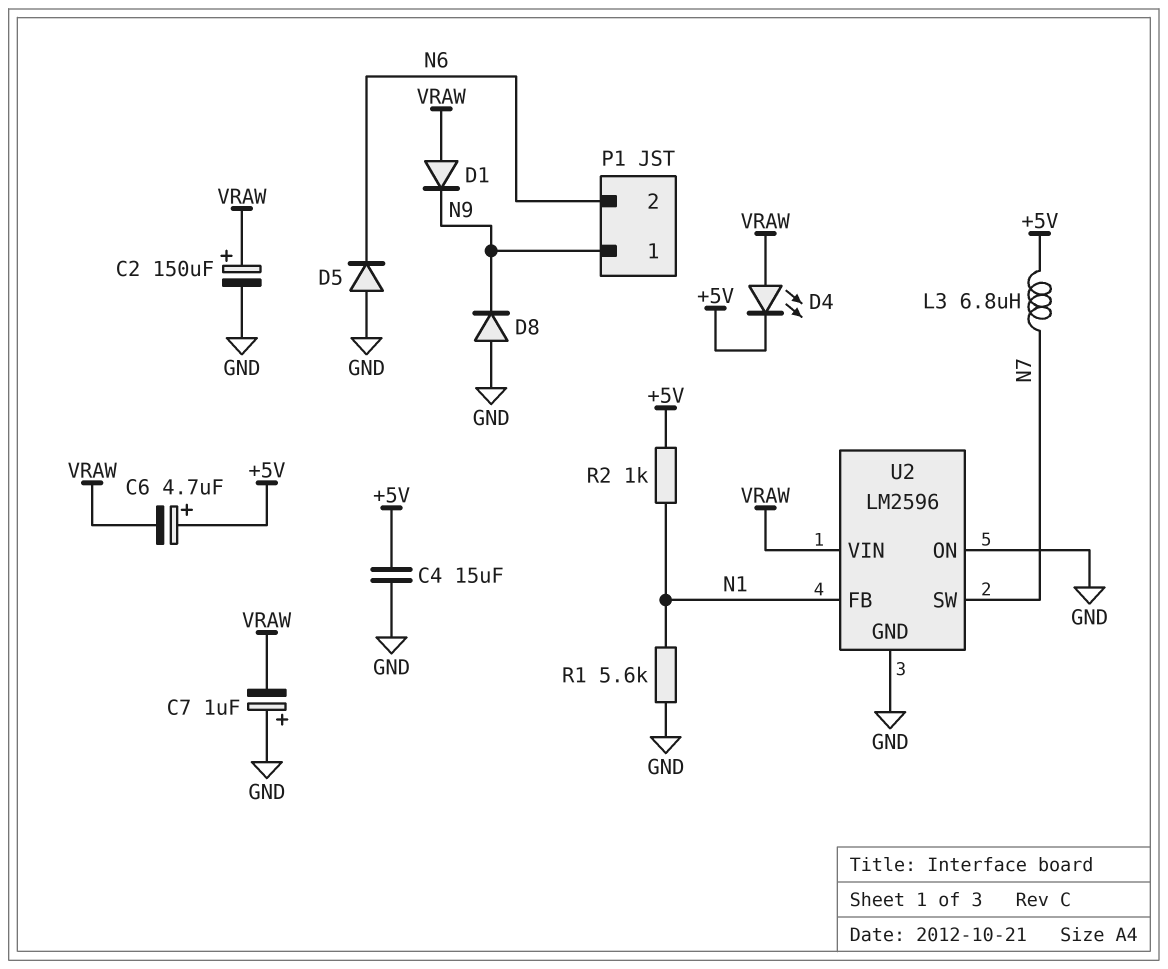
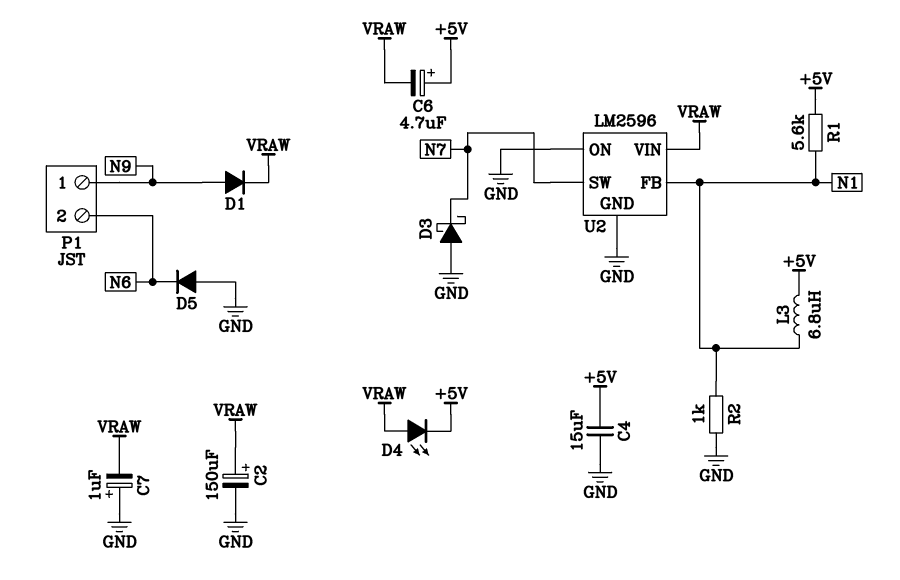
D1: diode (A VRAW, K N9) -> diode (A N9, K VRAW)
D3: none -> schottky (A GND, K N7)
D8: diode (A GND, K N9) -> none
L3: 6.8uH (+5V, N7) -> 6.8uH (+5V, N1)
R1: 5.6k (GND, N1) -> 5.6k (+5V, N1)
R2: 1k (+5V, N1) -> 1k (GND, N1)

